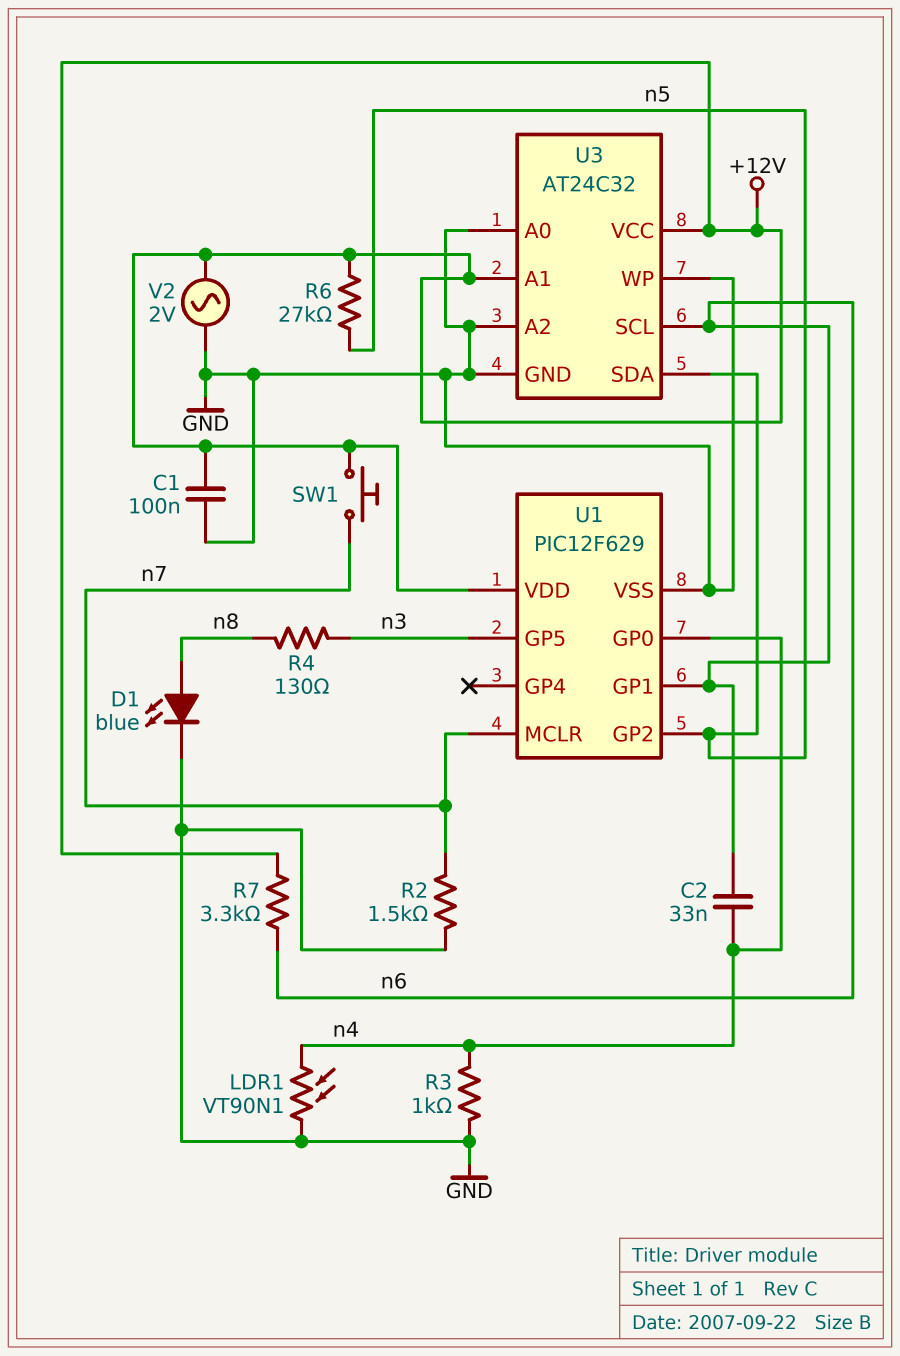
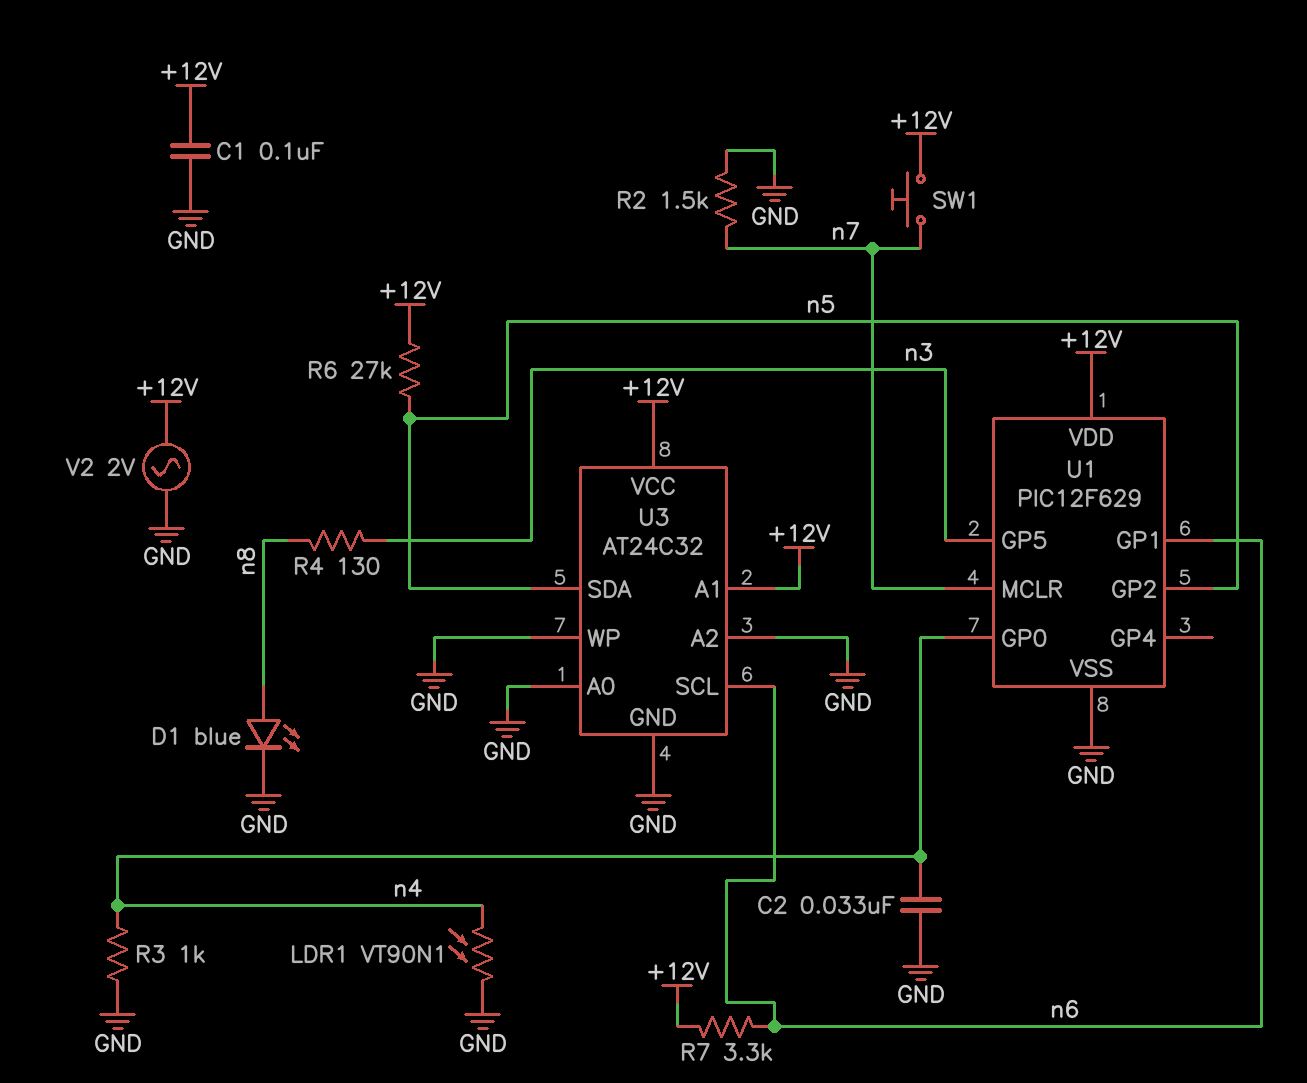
C2: 33nF (n4, n6) -> 33nF (GND, n4)

